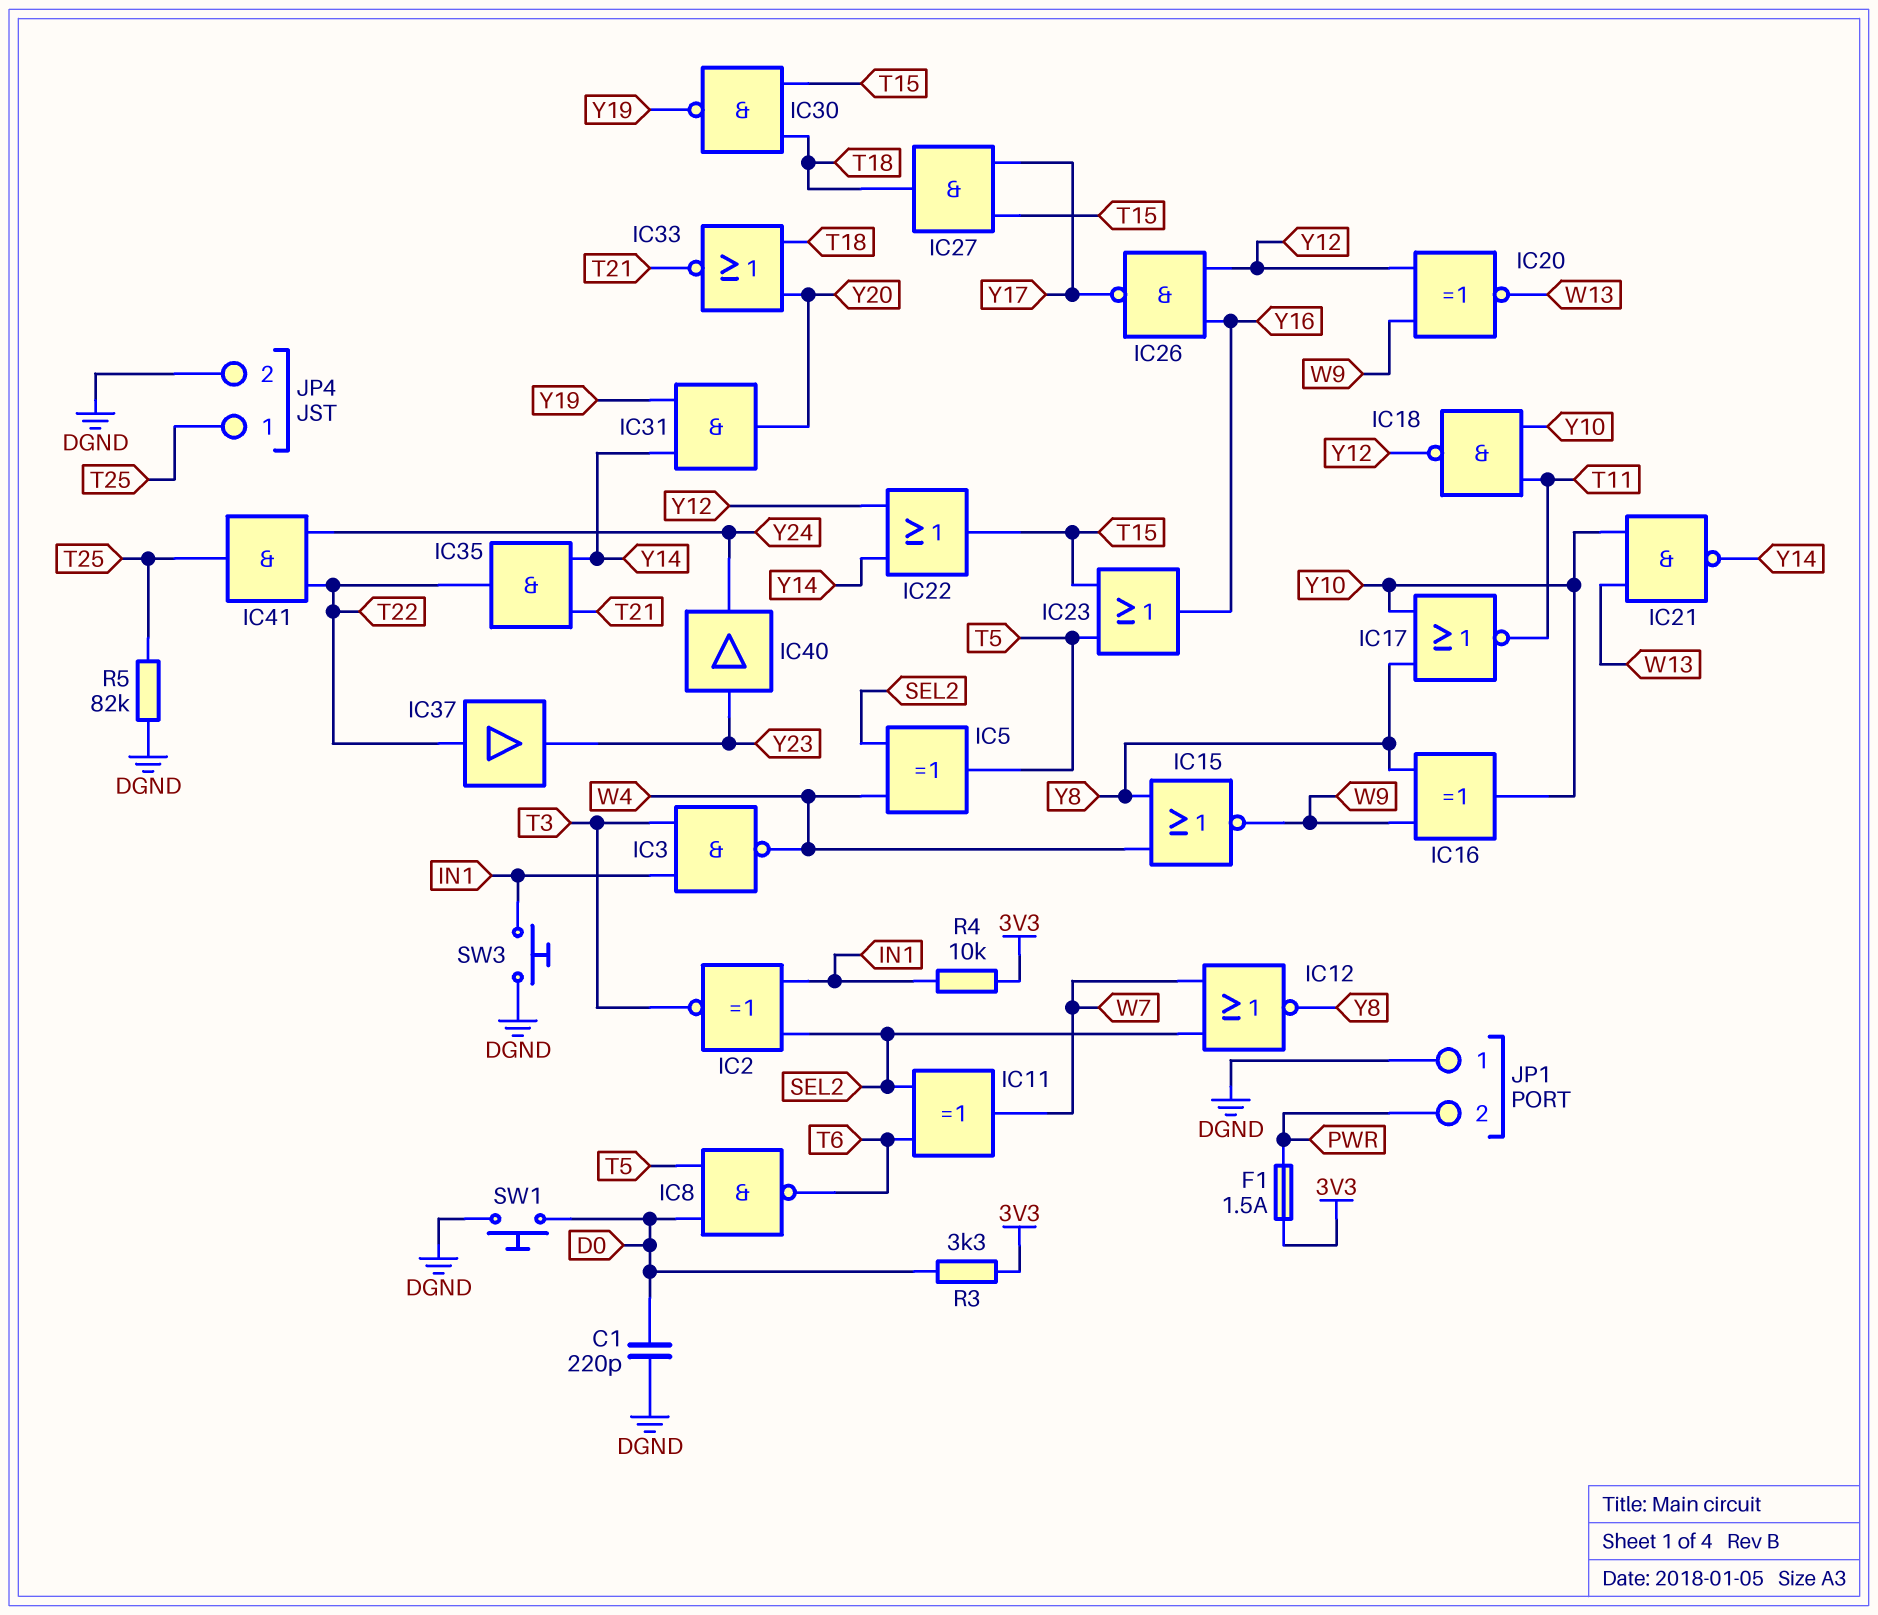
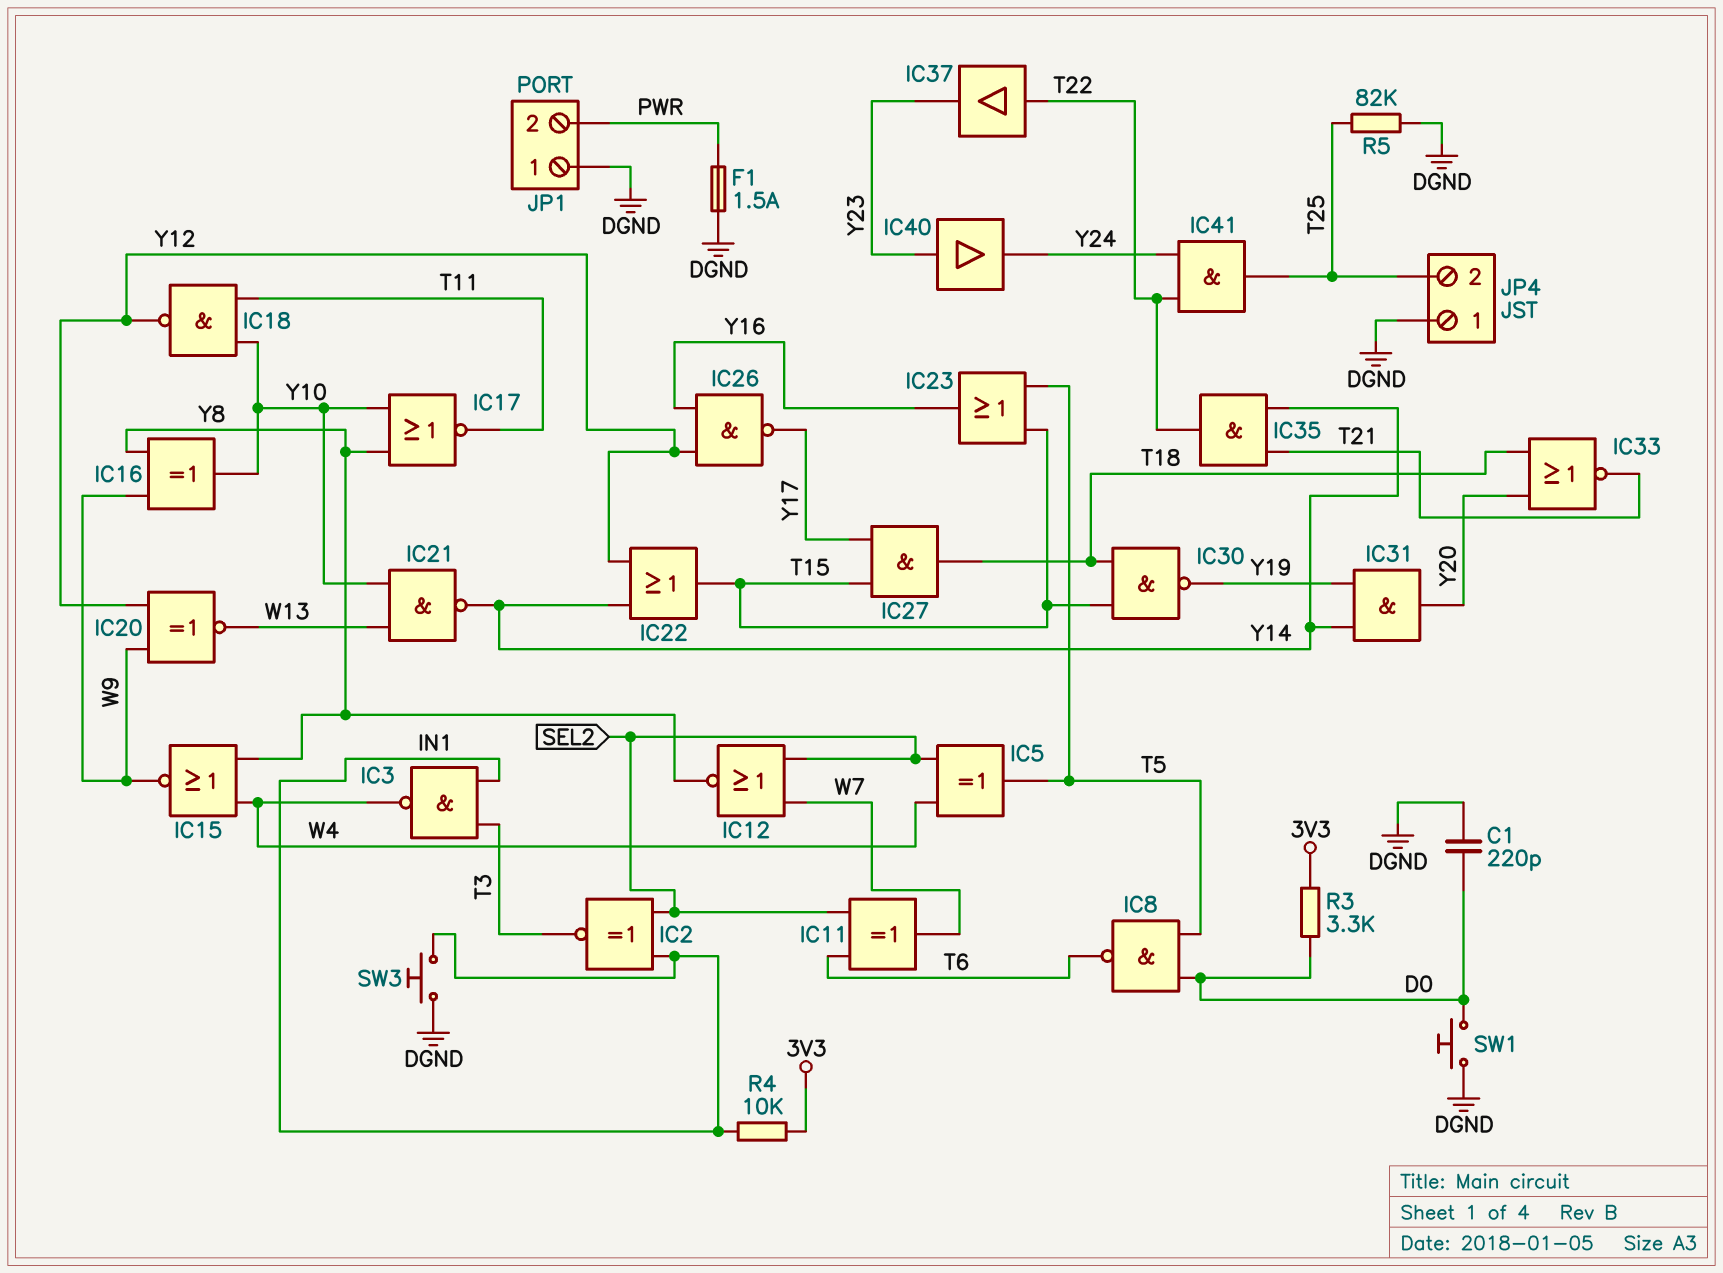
F1: 1.5A (3V3, PWR) -> 1.5A (DGND, PWR)
JP4 pin 1: T25 -> DGND
JP4 pin 2: DGND -> T25

